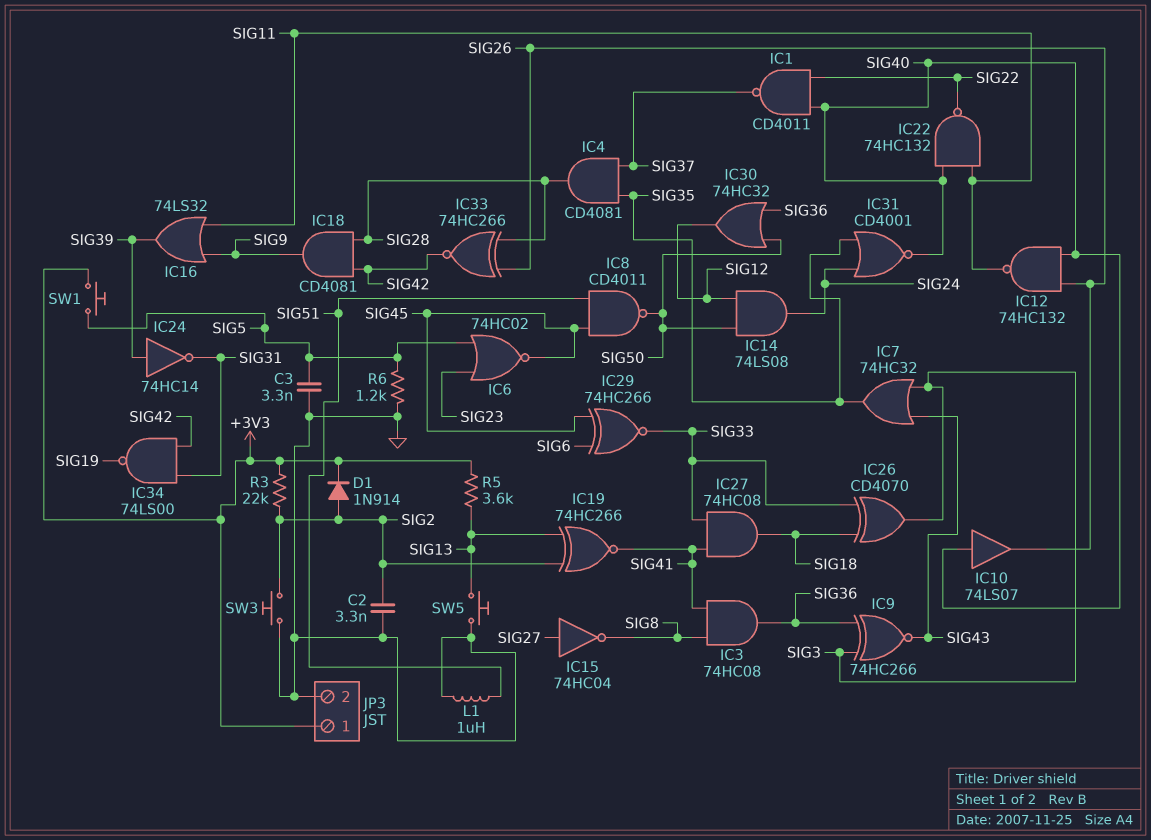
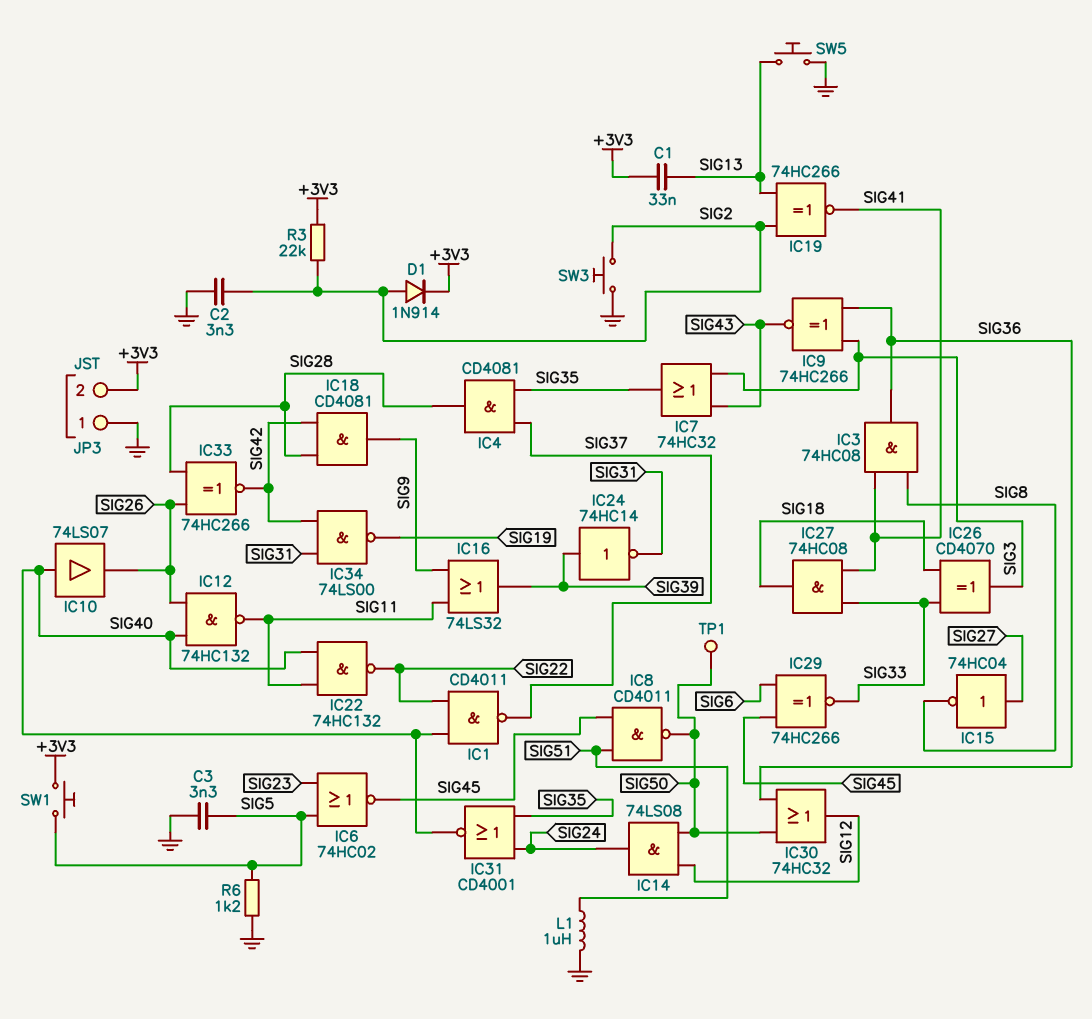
C1: none -> 33nF (+3V3, SIG13)
JP3 pin 1: +3V3 -> GND
JP3 pin 2: GND -> +3V3
R5: 3.6k (+3V3, SIG13) -> none
TP1: none -> test point (SIG50)

